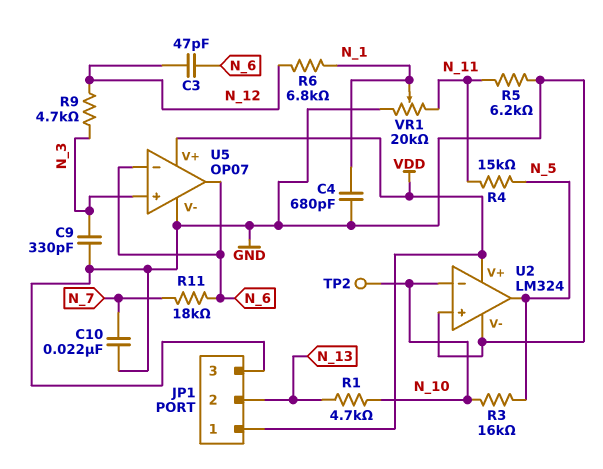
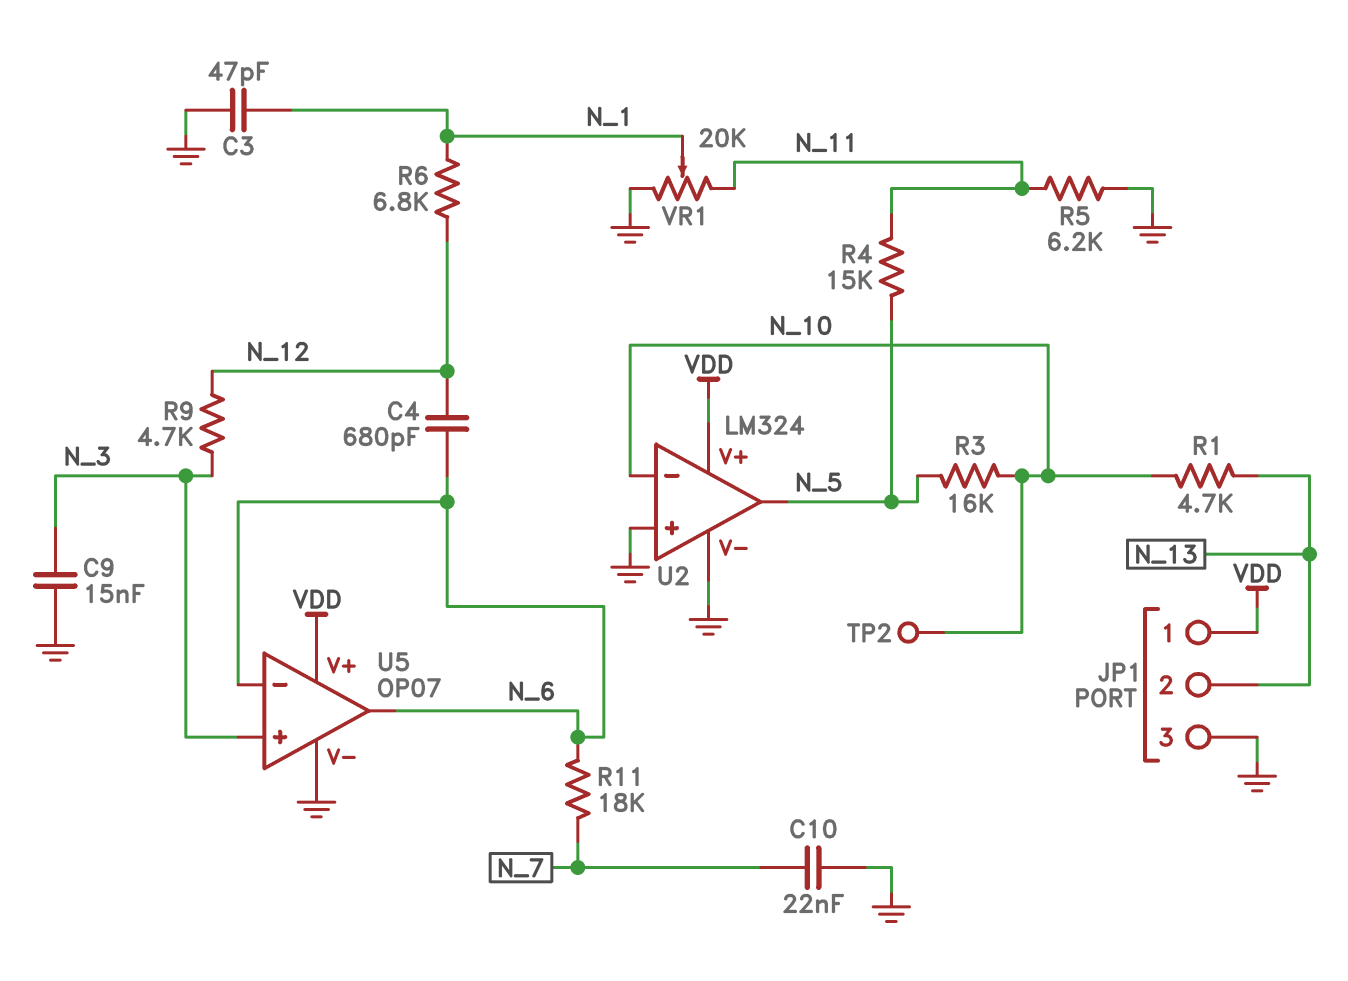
C3: 47pF (N_6, N_12) -> 47pF (GND, N_1)
C4: 680pF (GND, N_1) -> 680pF (N_6, N_12)
C9: 330pF (GND, N_3) -> 15nF (GND, N_3)

